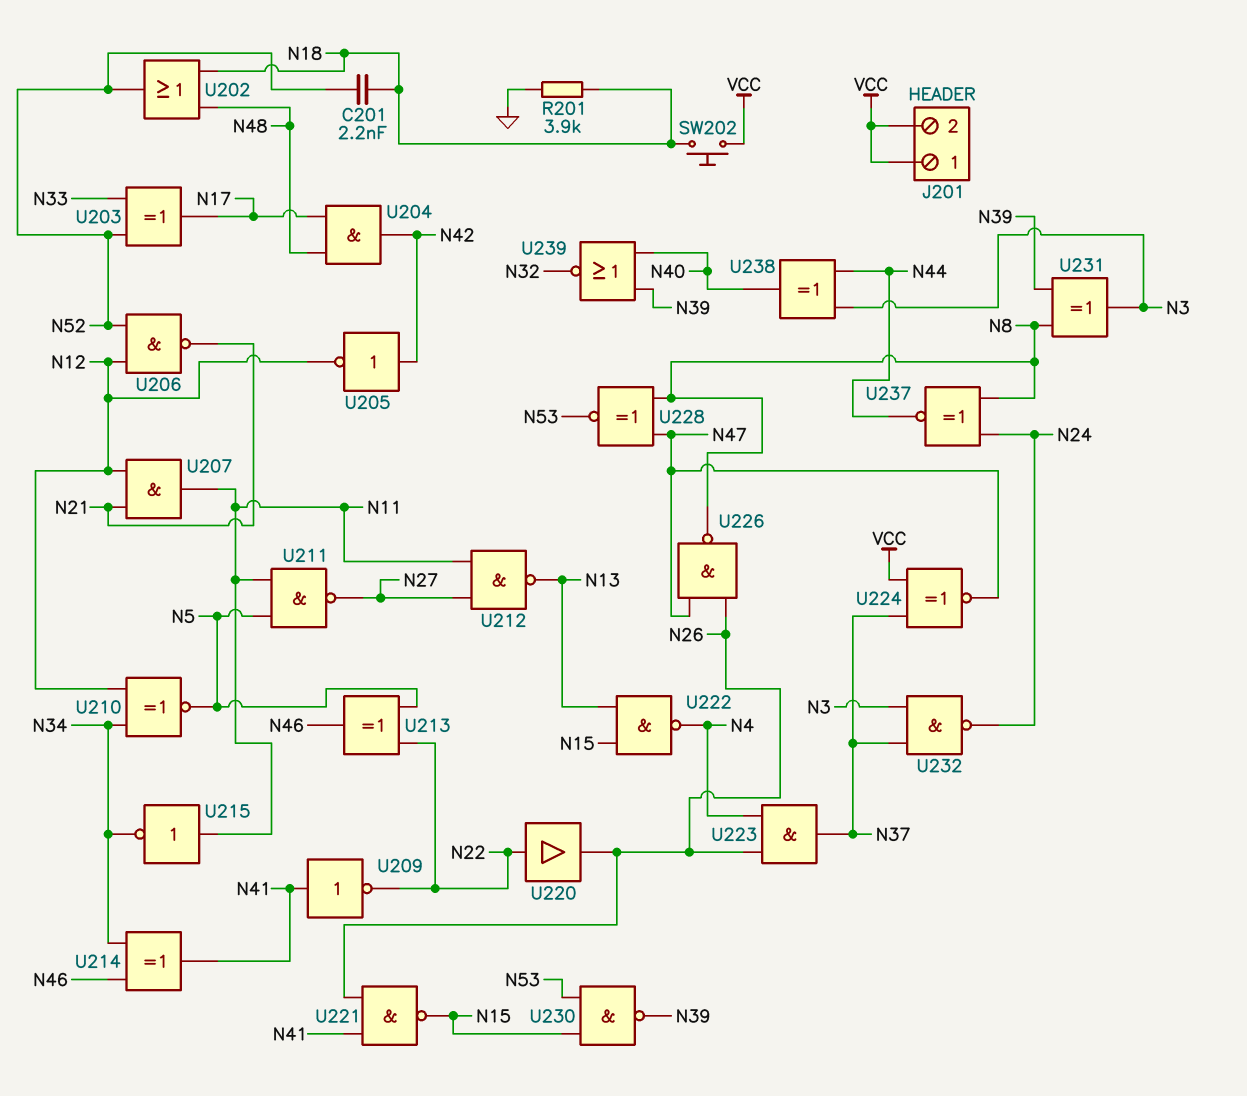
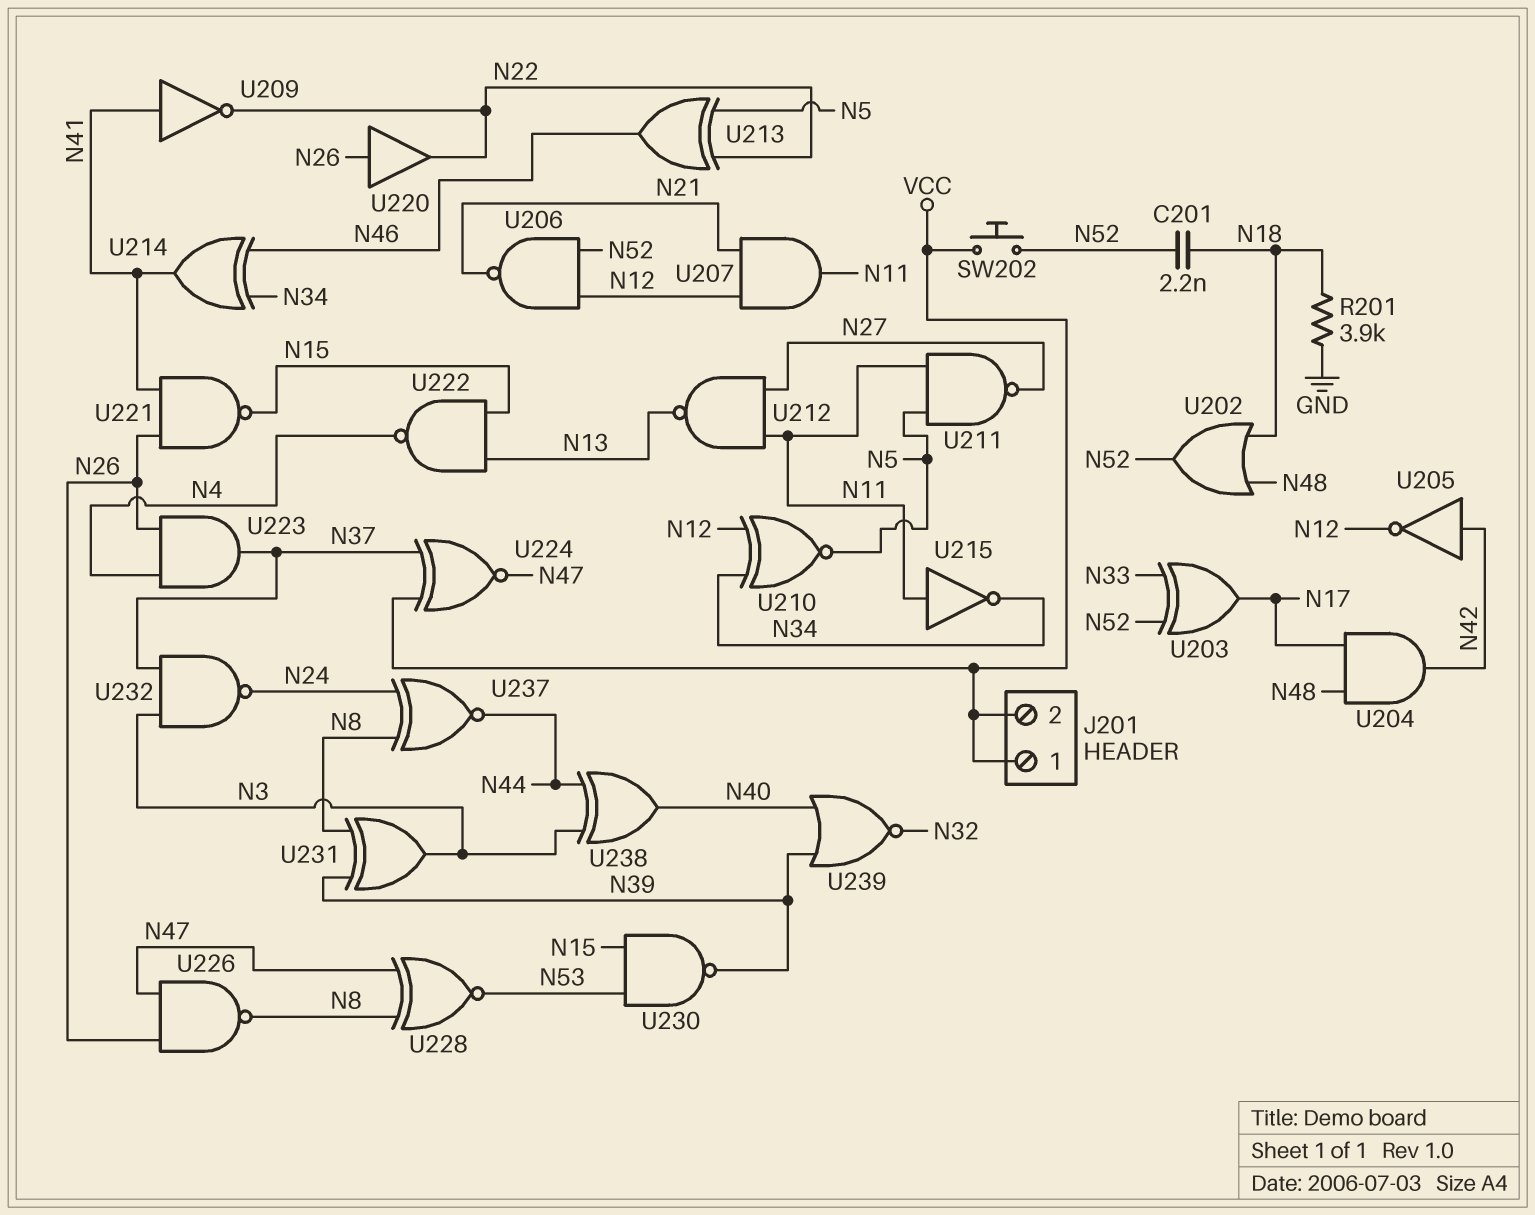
SW202: button (N18, VCC) -> button (N52, VCC)
U220: buffer (in N22, out N26) -> buffer (in N26, out N22)

